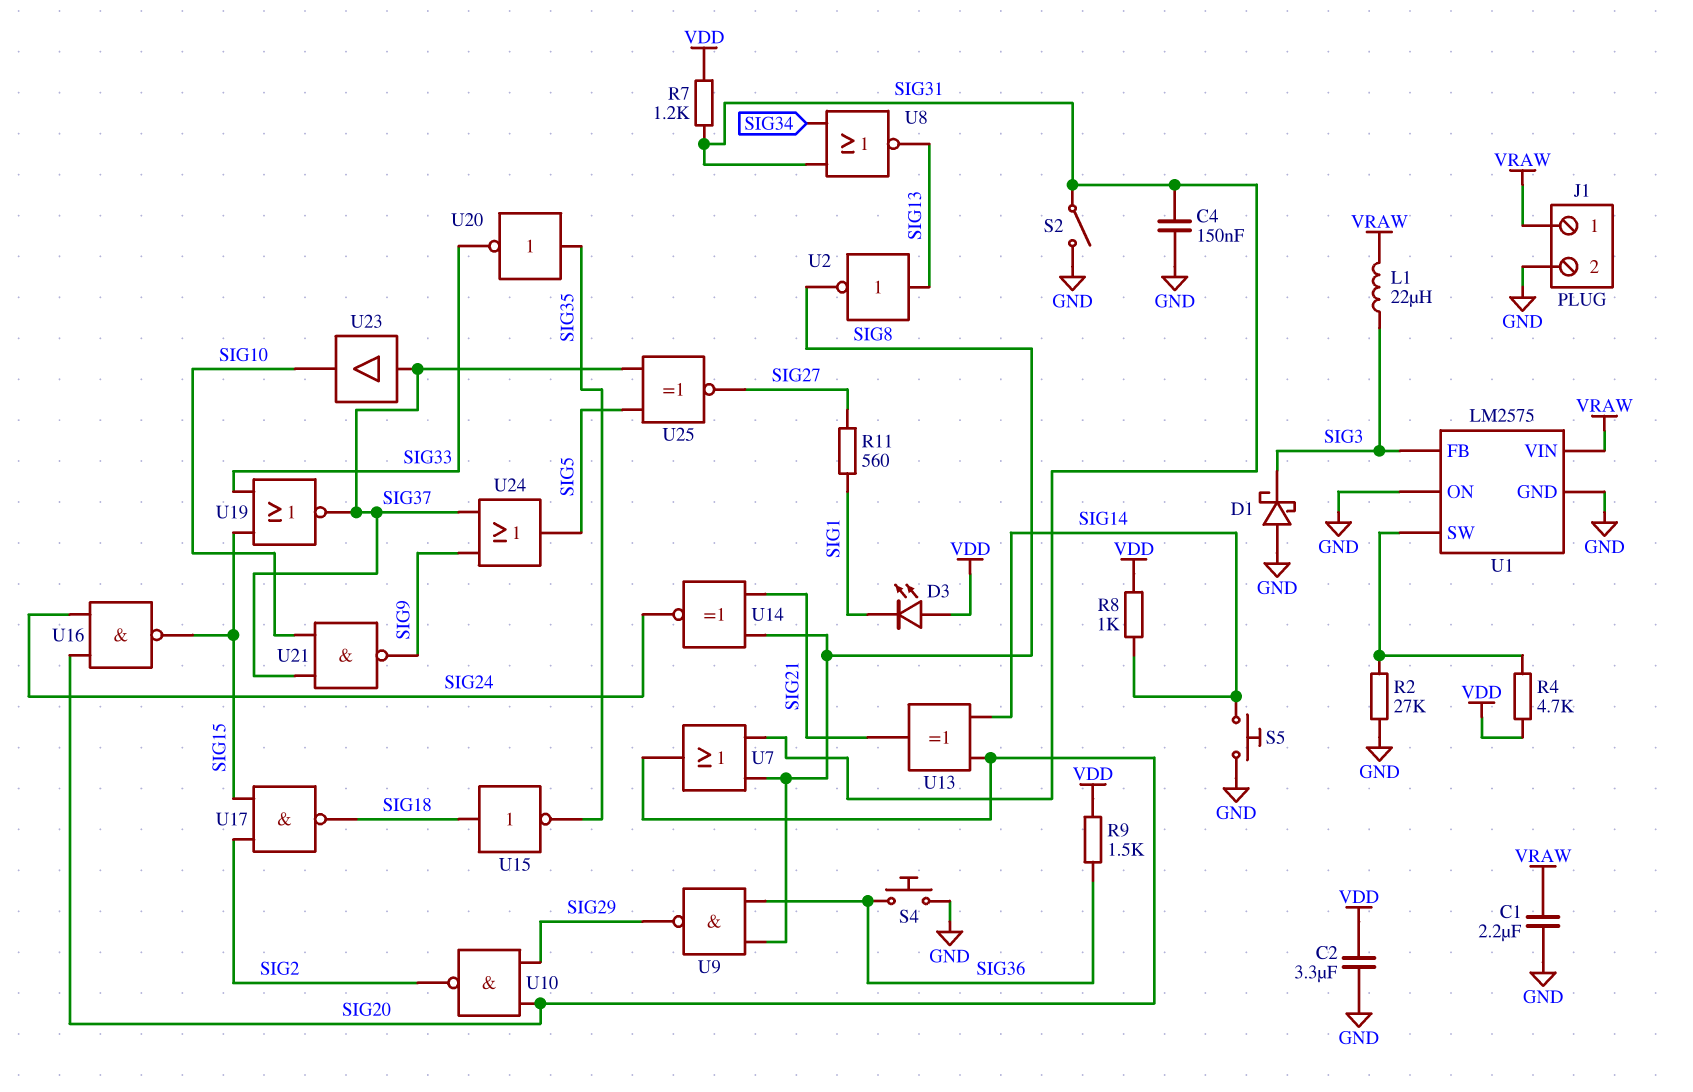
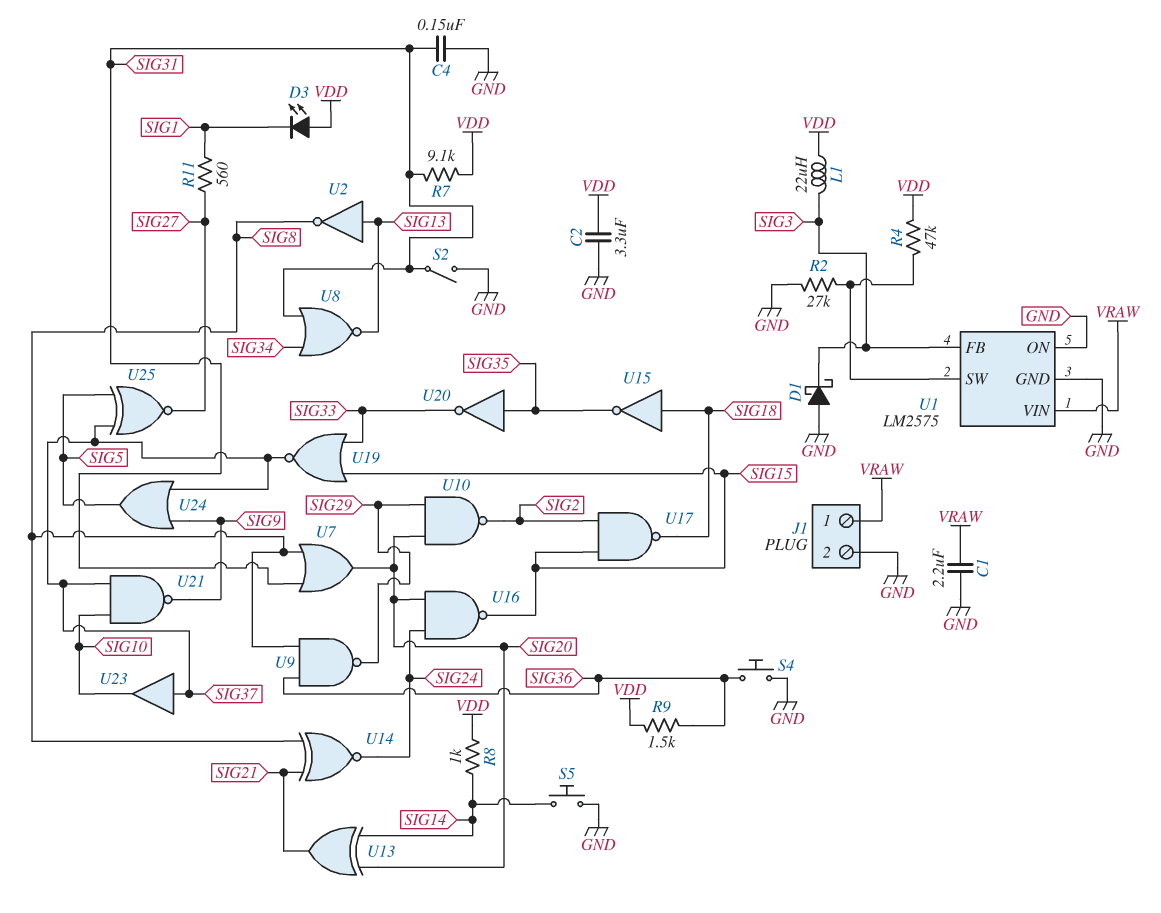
L1: 22uH (SIG3, VRAW) -> 22uH (SIG3, VDD)
R4: 4.7k (U1/SW, VDD) -> 47k (U1/SW, VDD)
R7: 1.2k (SIG31, VDD) -> 9.1k (SIG31, VDD)

